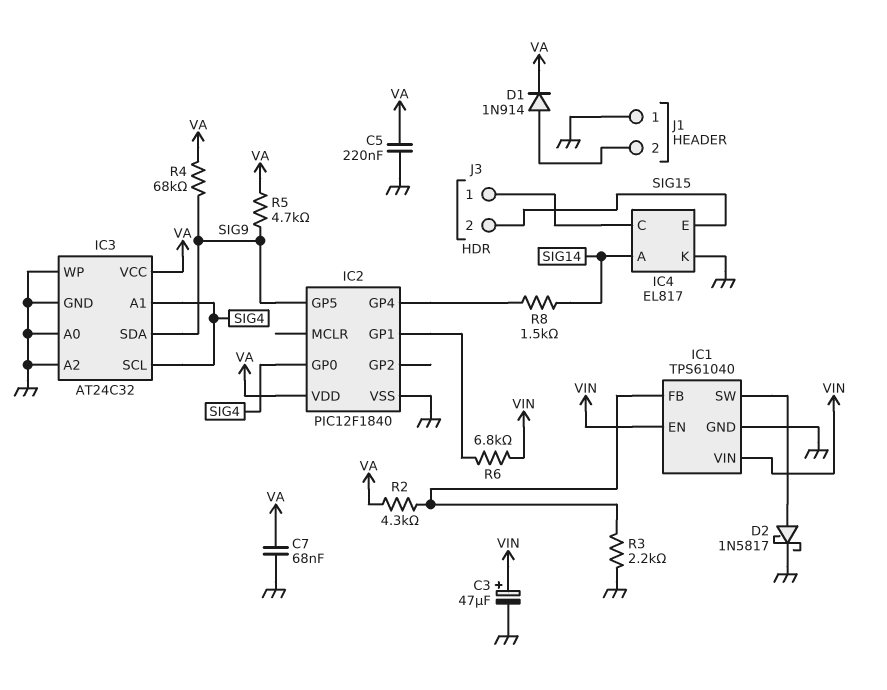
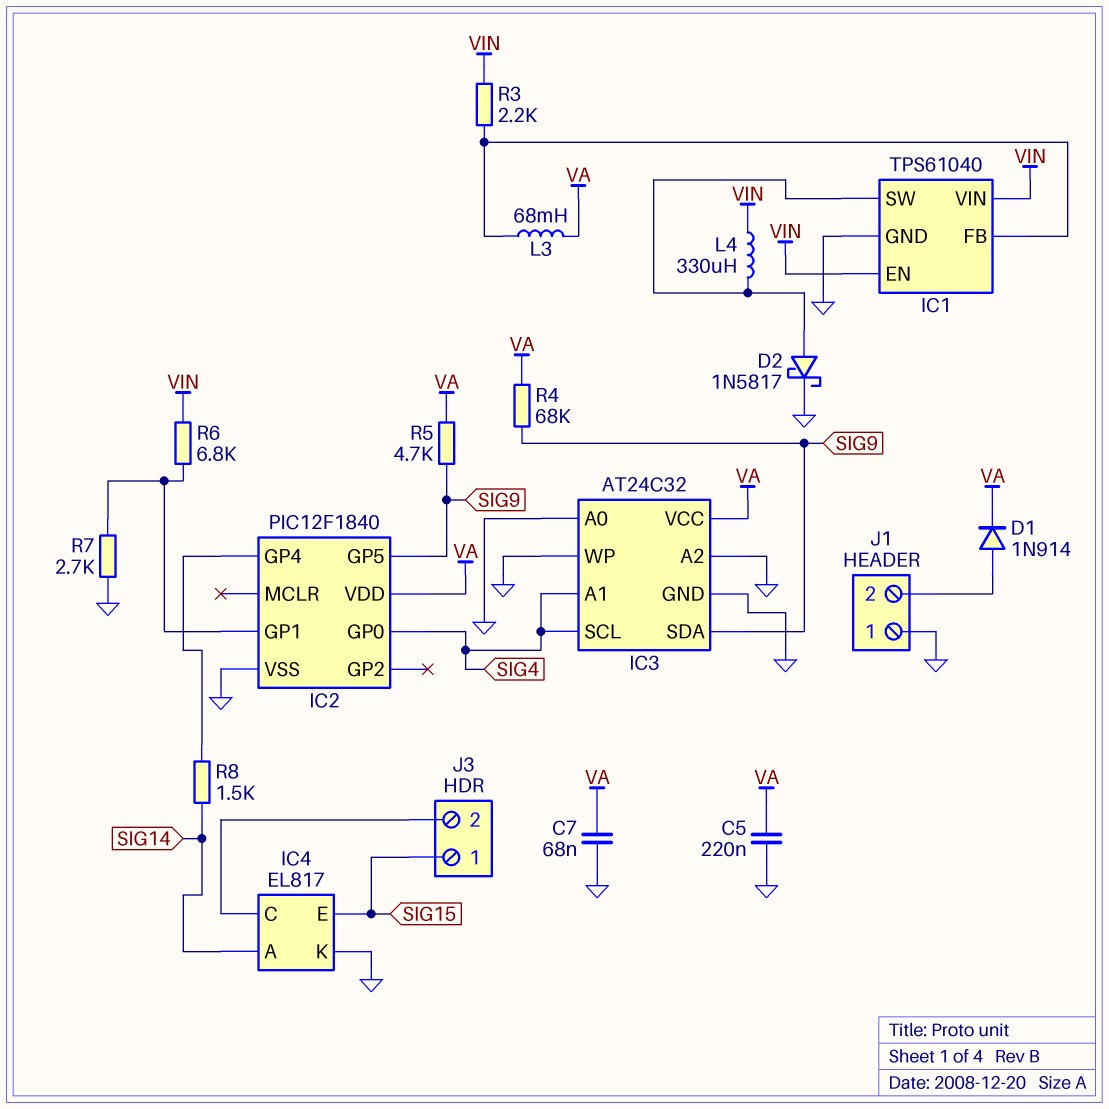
C3: 47uF (plus VIN, minus GND) -> none
J3 pin 1: IC4/C -> SIG15
J3 pin 2: SIG15 -> IC4/C
L3: none -> 68mH (IC1/FB, VA)
L4: none -> 330uH (IC1/SW, VIN)
R2: 4.3k (IC1/FB, VA) -> none
R3: 2.2k (GND, IC1/FB) -> 2.2k (IC1/FB, VIN)
R7: none -> 2.7k (GND, IC2/GP1)

